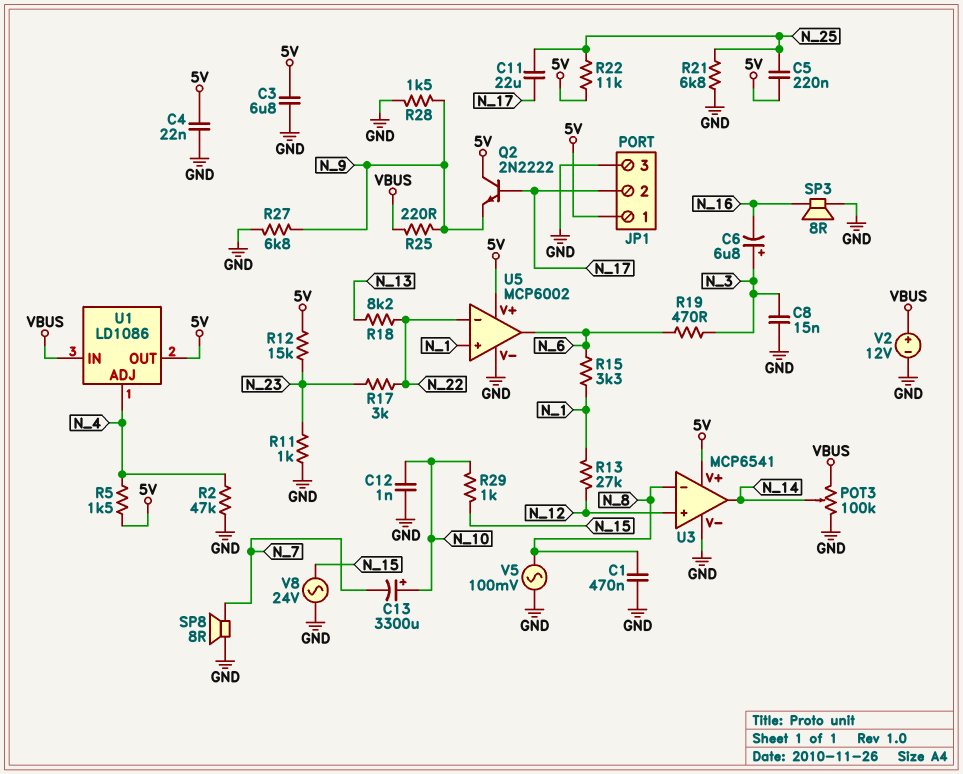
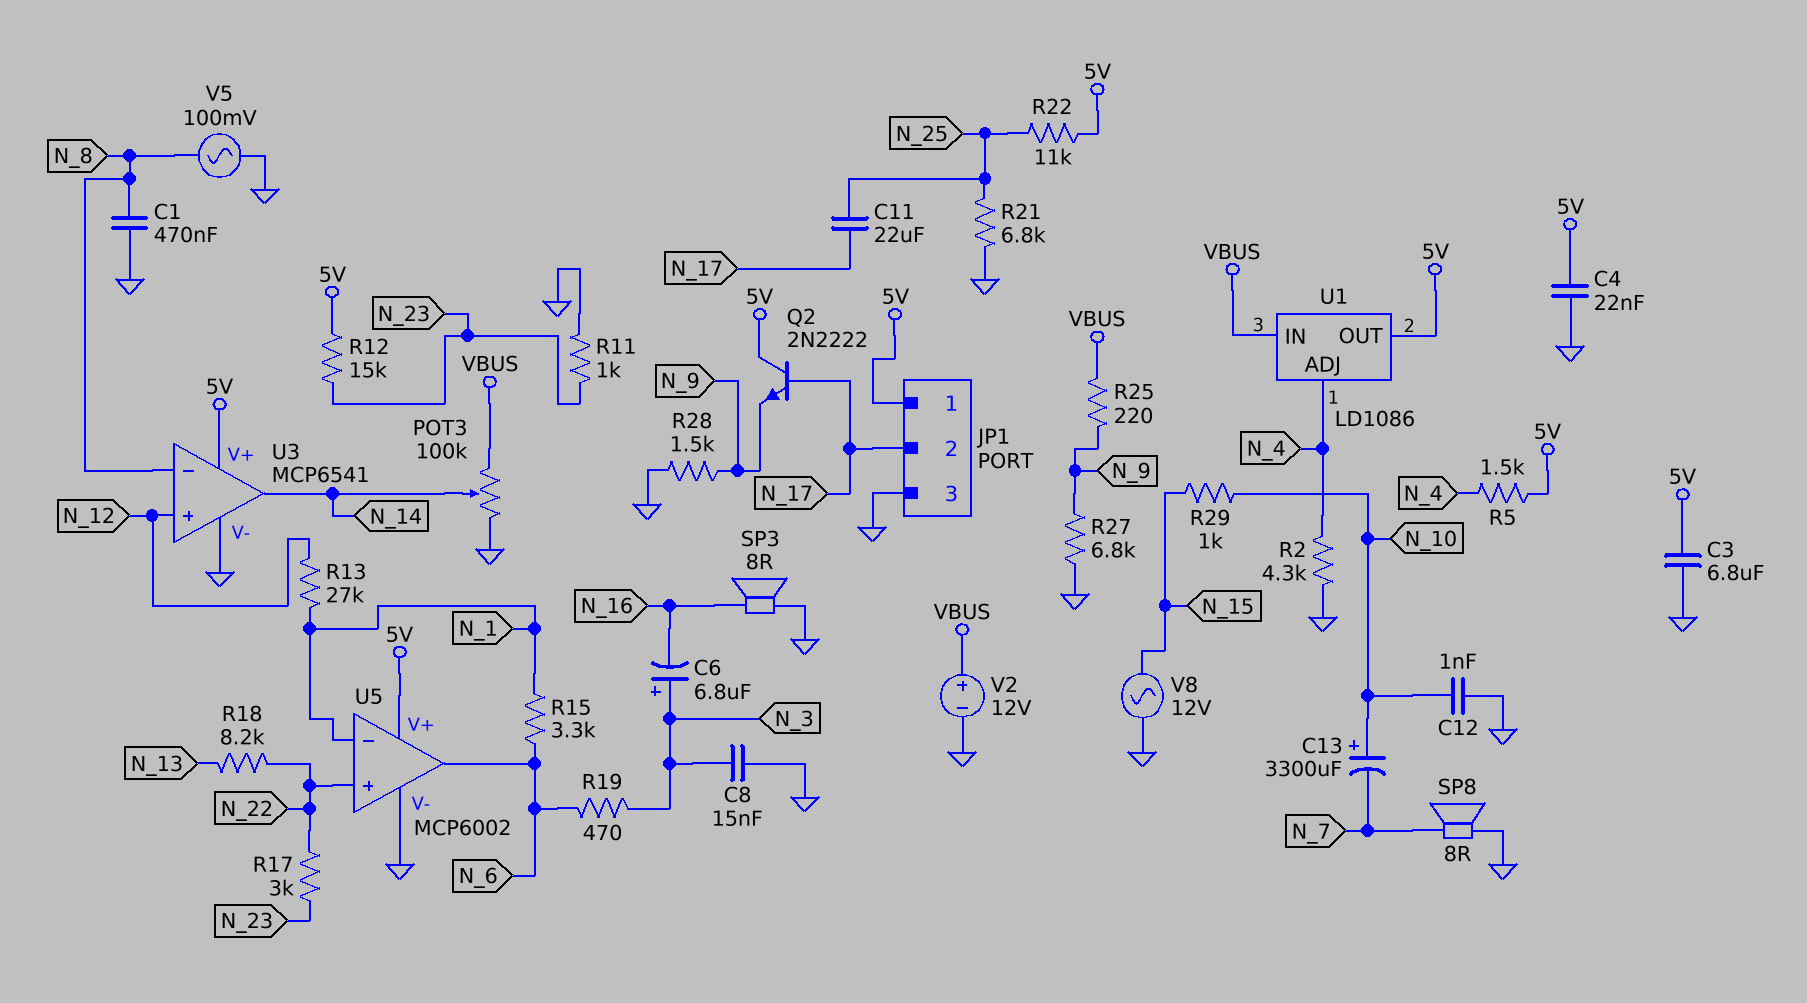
C5: 220nF (5V, N_25) -> none
R2: 47k (GND, N_4) -> 4.3k (GND, N_4)
U5 pin in+: N_1 -> N_22
U5 pin in-: N_22 -> N_1
V8: AC 24V (GND, N_15) -> AC 12V (GND, N_15)

